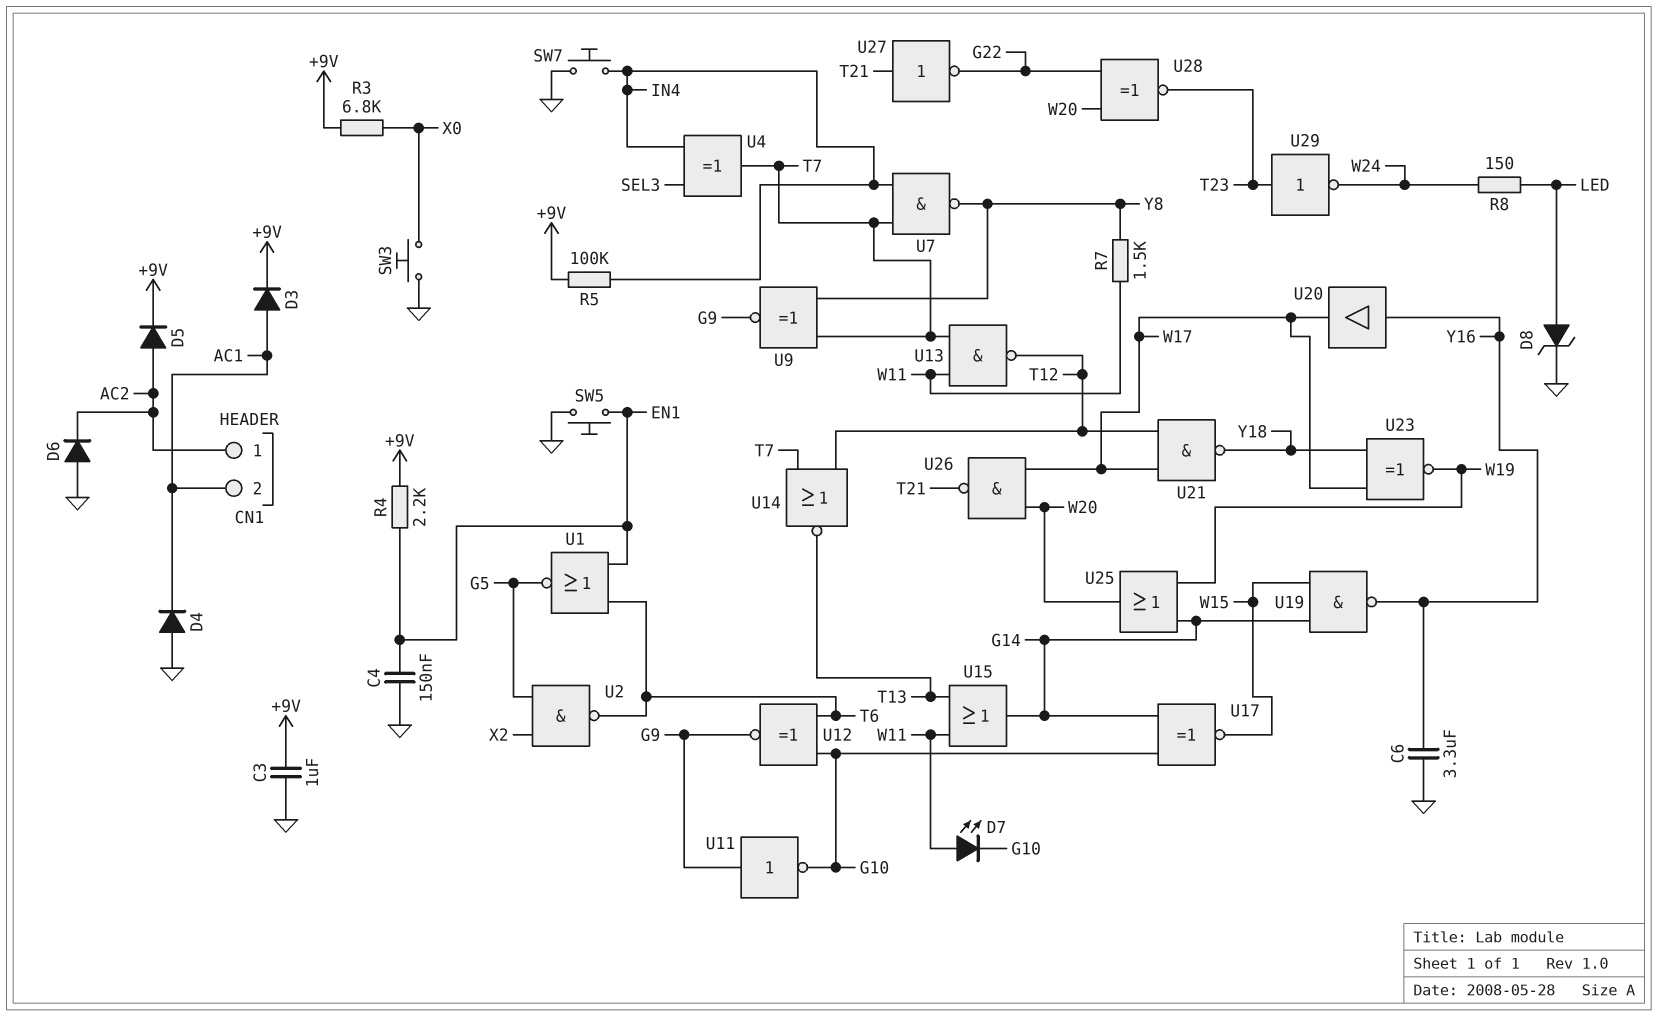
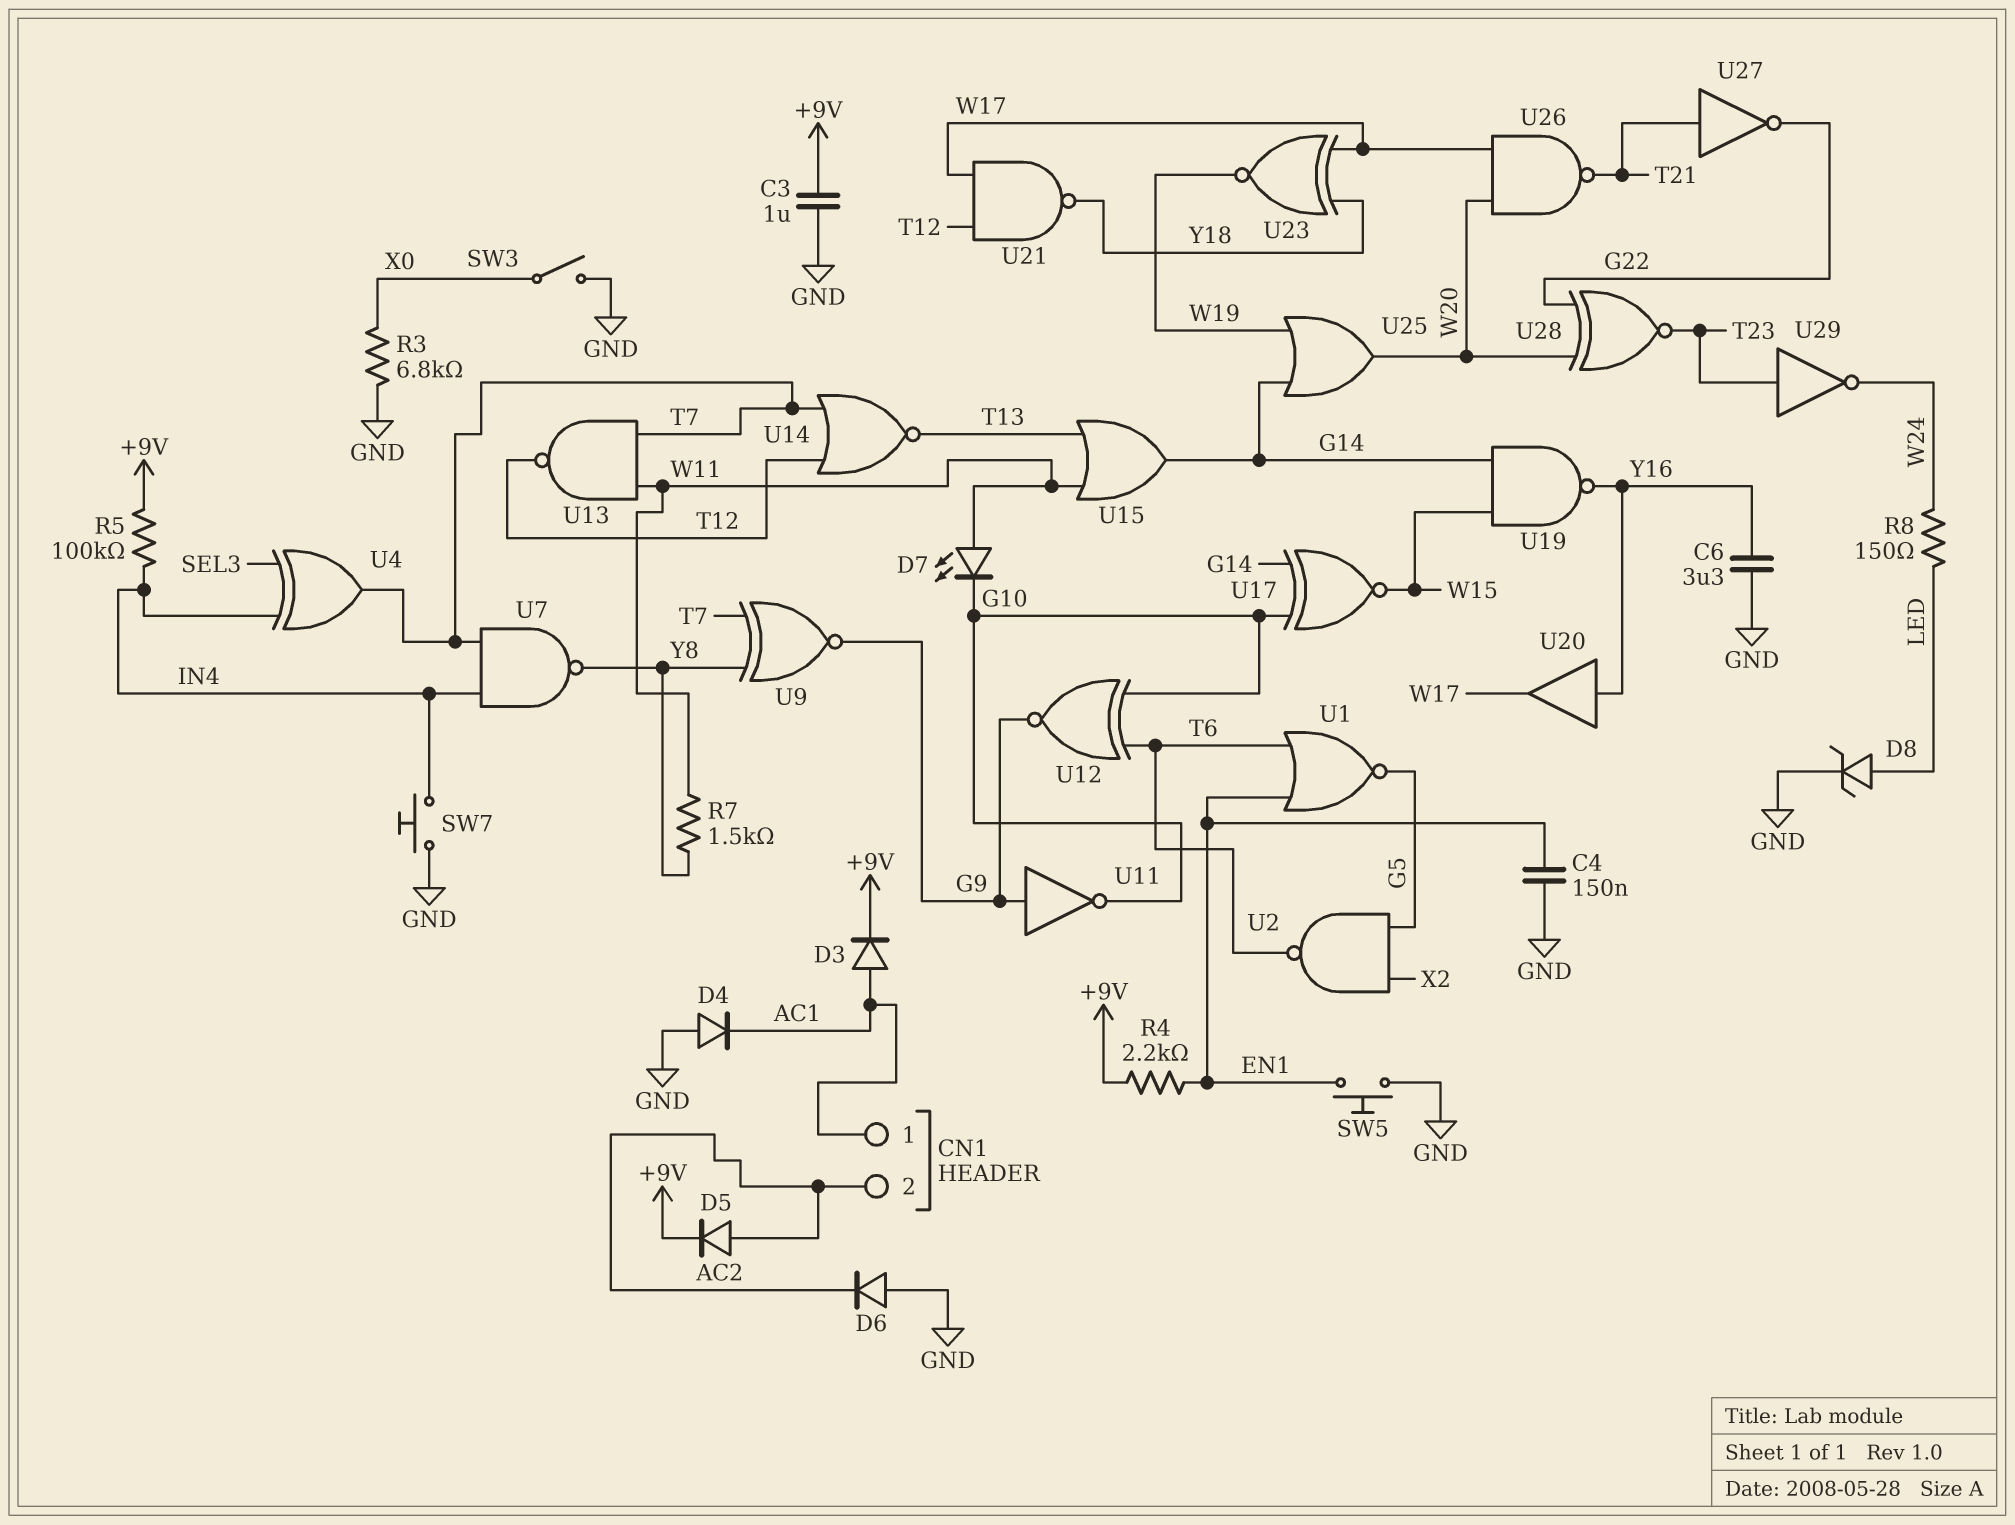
CN1 pin 1: AC2 -> AC1
CN1 pin 2: AC1 -> AC2
R3: 6.8k (+9V, X0) -> 6.8k (GND, X0)
SW3: button (GND, X0) -> switch (GND, X0)

